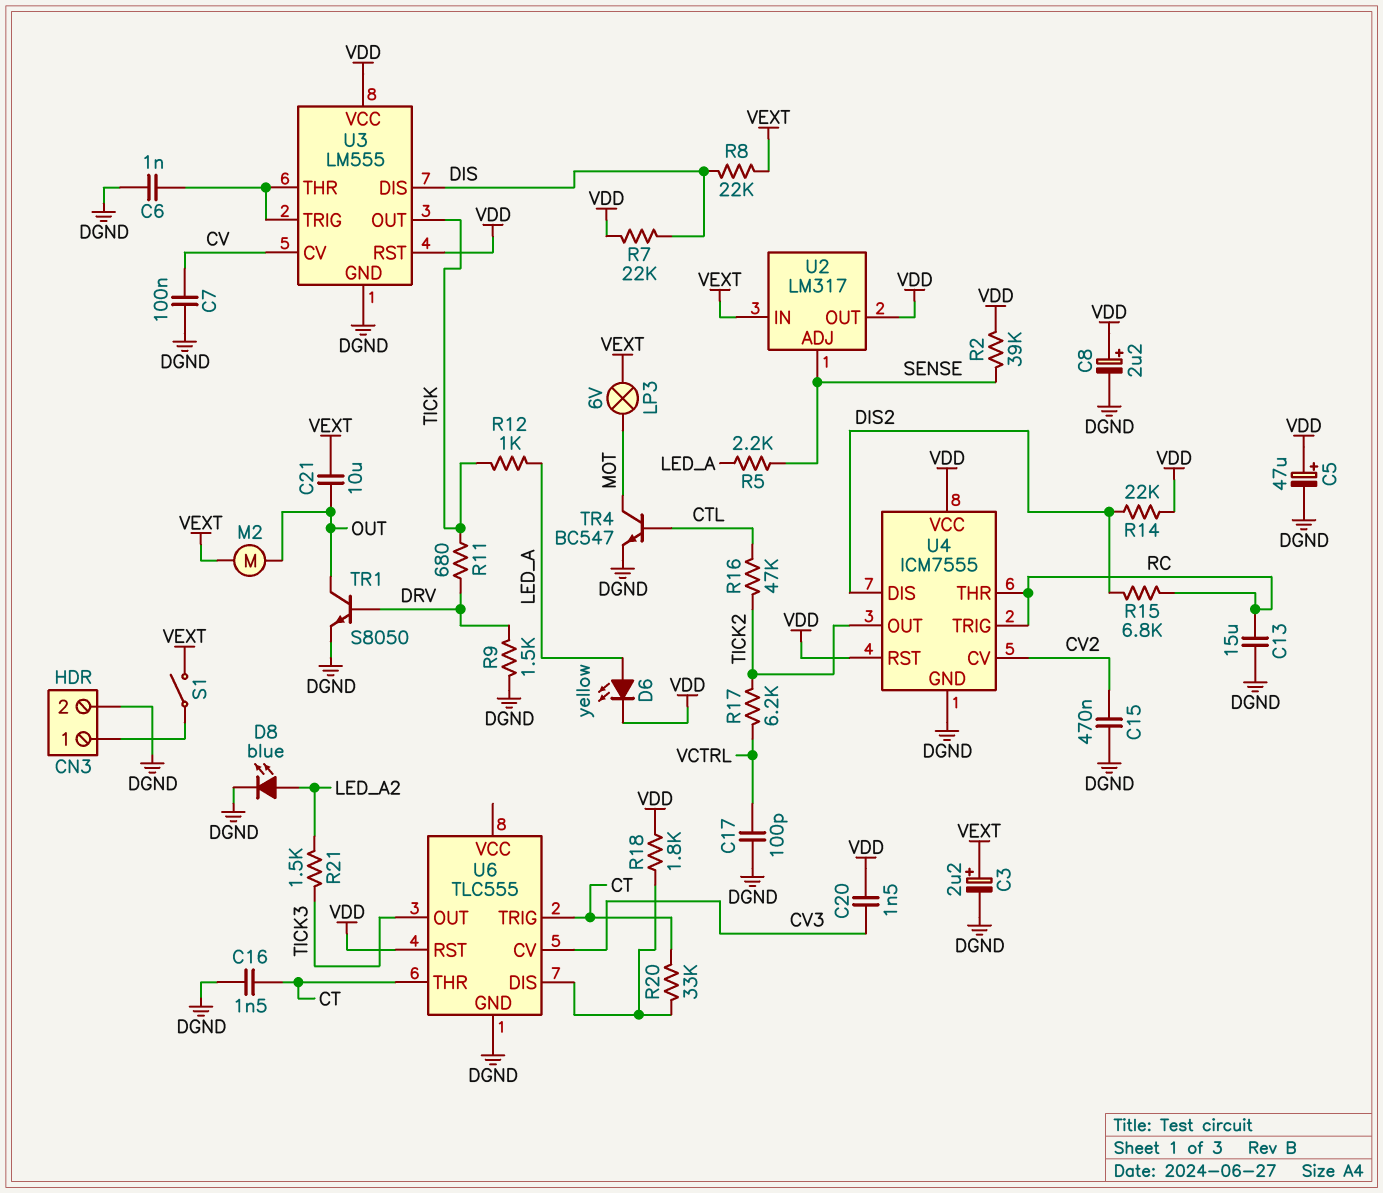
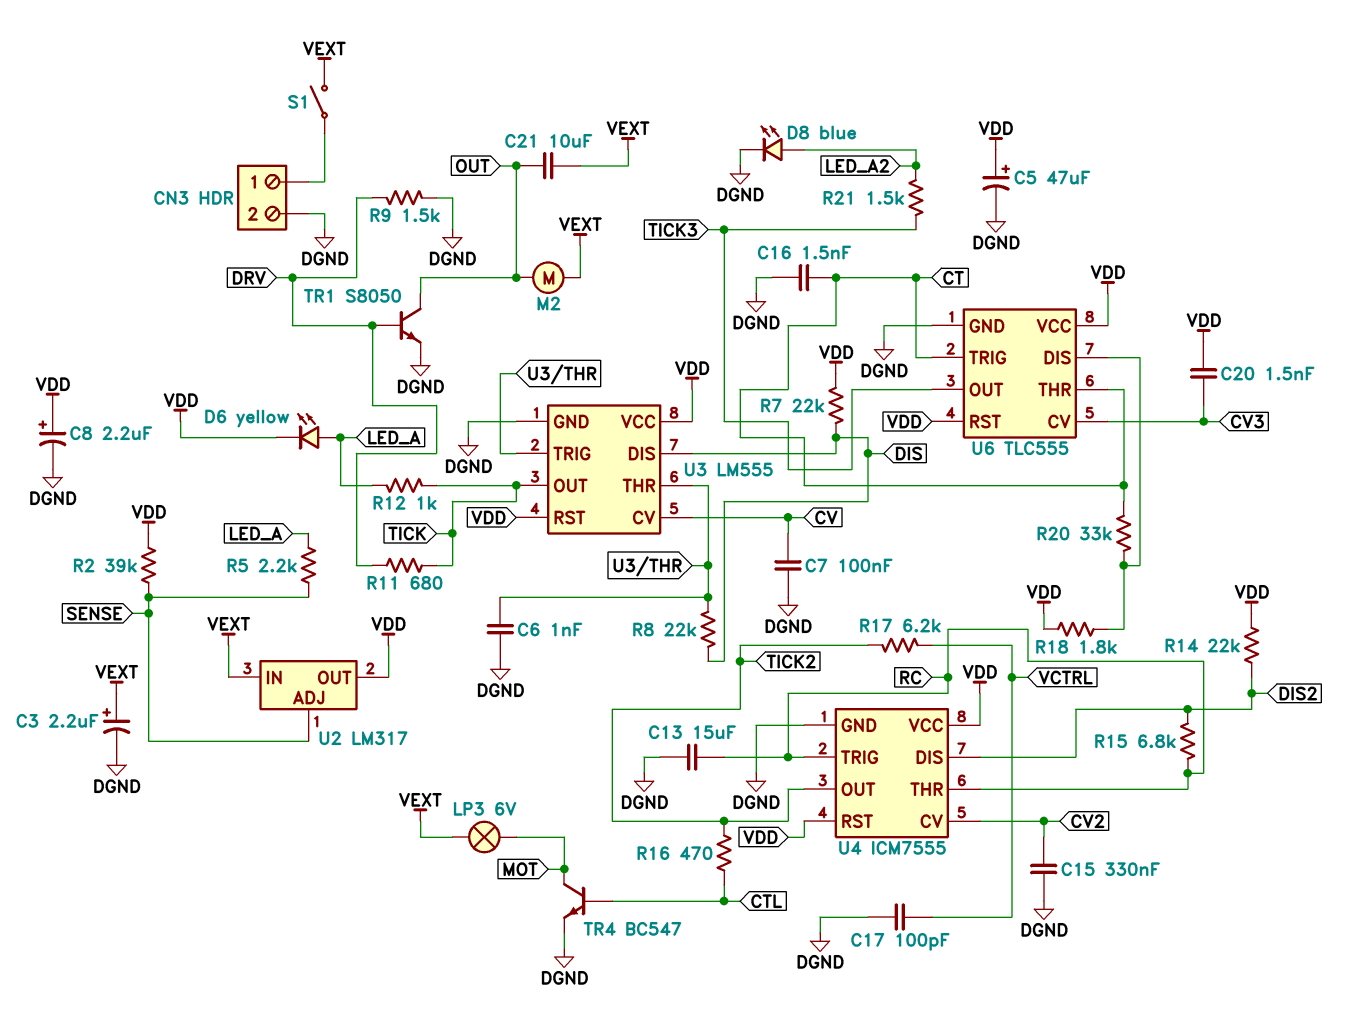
C15: 470nF (CV2, DGND) -> 330nF (CV2, DGND)
R8: 22k (DIS, VEXT) -> 22k (DIS, U3/THR)
R16: 47k (CTL, TICK2) -> 470 (CTL, TICK2)
U6 pin VCC: none -> VDD

